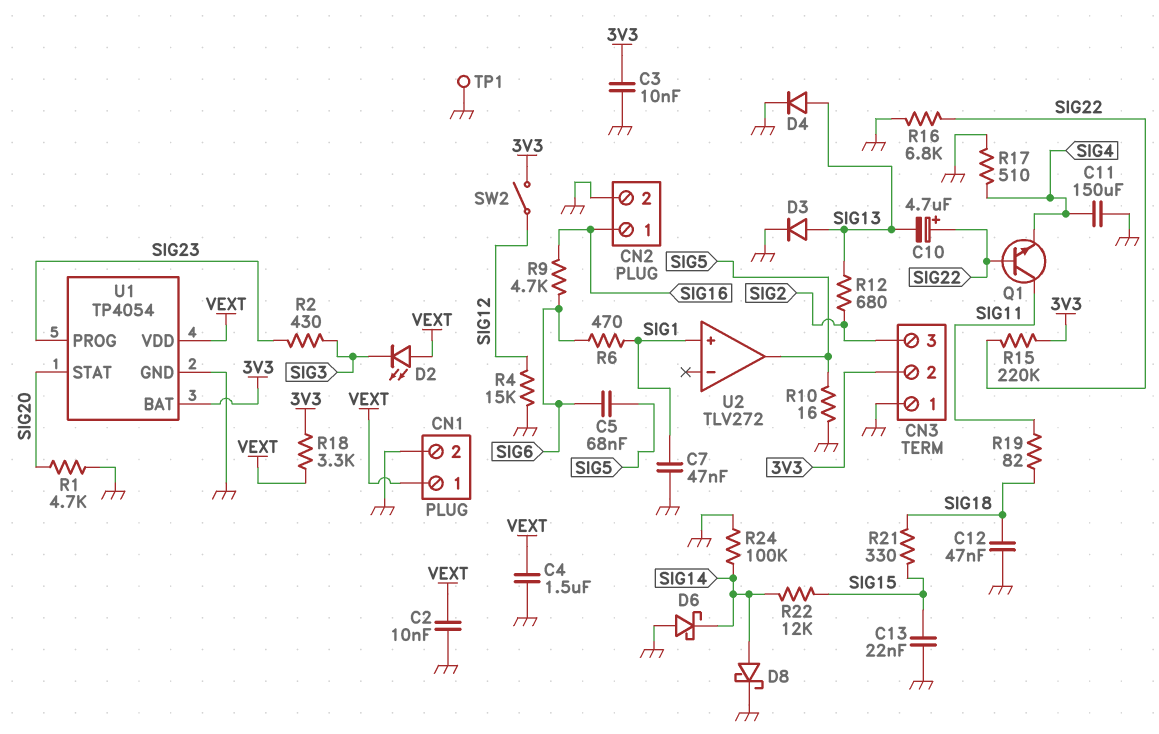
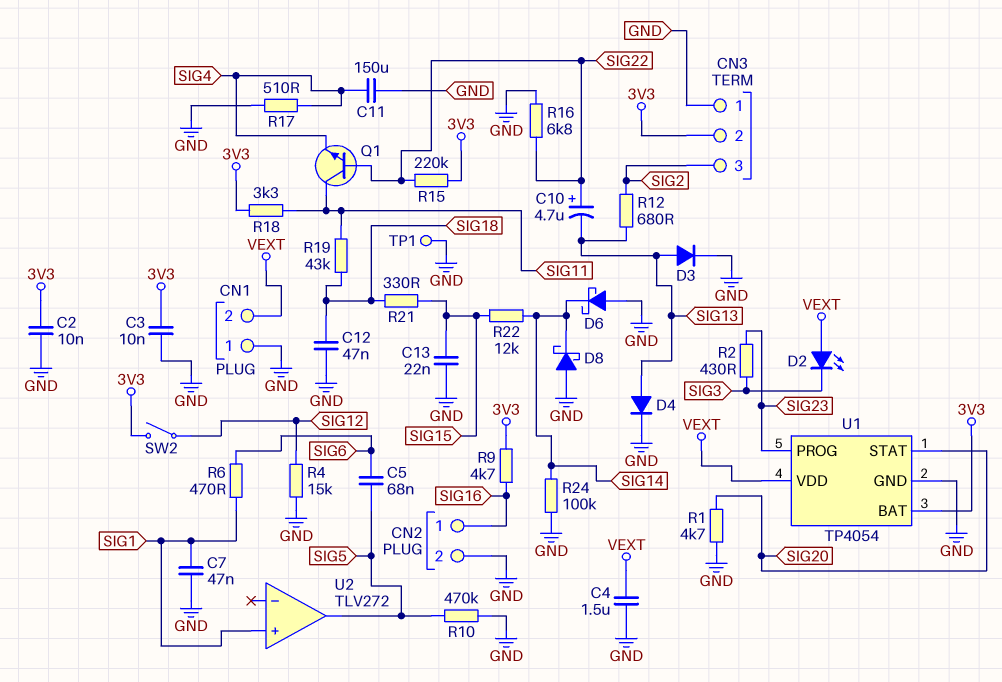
C2: 10nF (GND, VEXT) -> 10nF (3V3, GND)
CN1 pin 1: VEXT -> GND
CN1 pin 2: GND -> VEXT
D8: schottky (A SIG14, K GND) -> schottky (A GND, K SIG14)
R9: 4.7k (SIG6, SIG16) -> 4.7k (3V3, SIG16)
R10: 16 (GND, SIG5) -> 470k (GND, SIG5)
R18: 3.3k (3V3, VEXT) -> 3.3k (3V3, SIG11)
R19: 82 (SIG11, SIG18) -> 43k (SIG11, SIG18)

